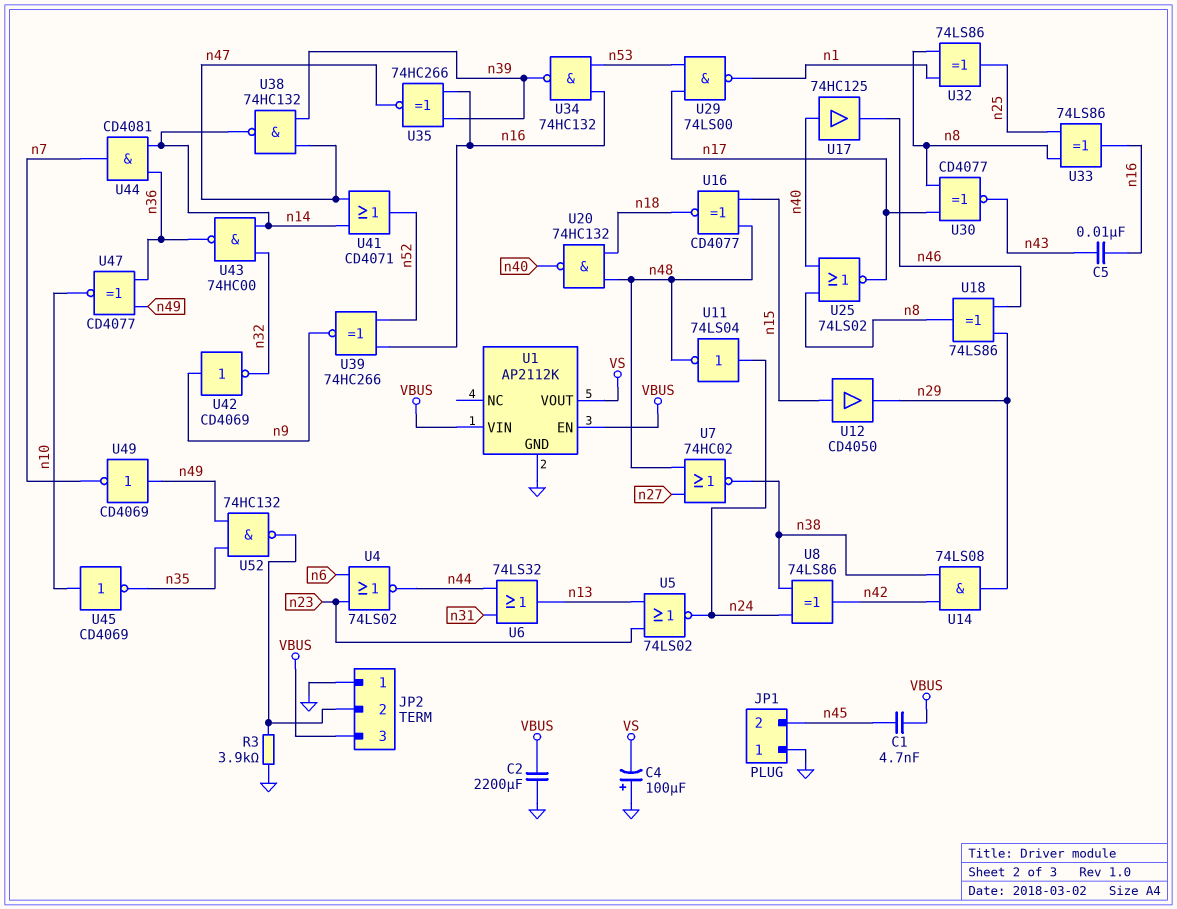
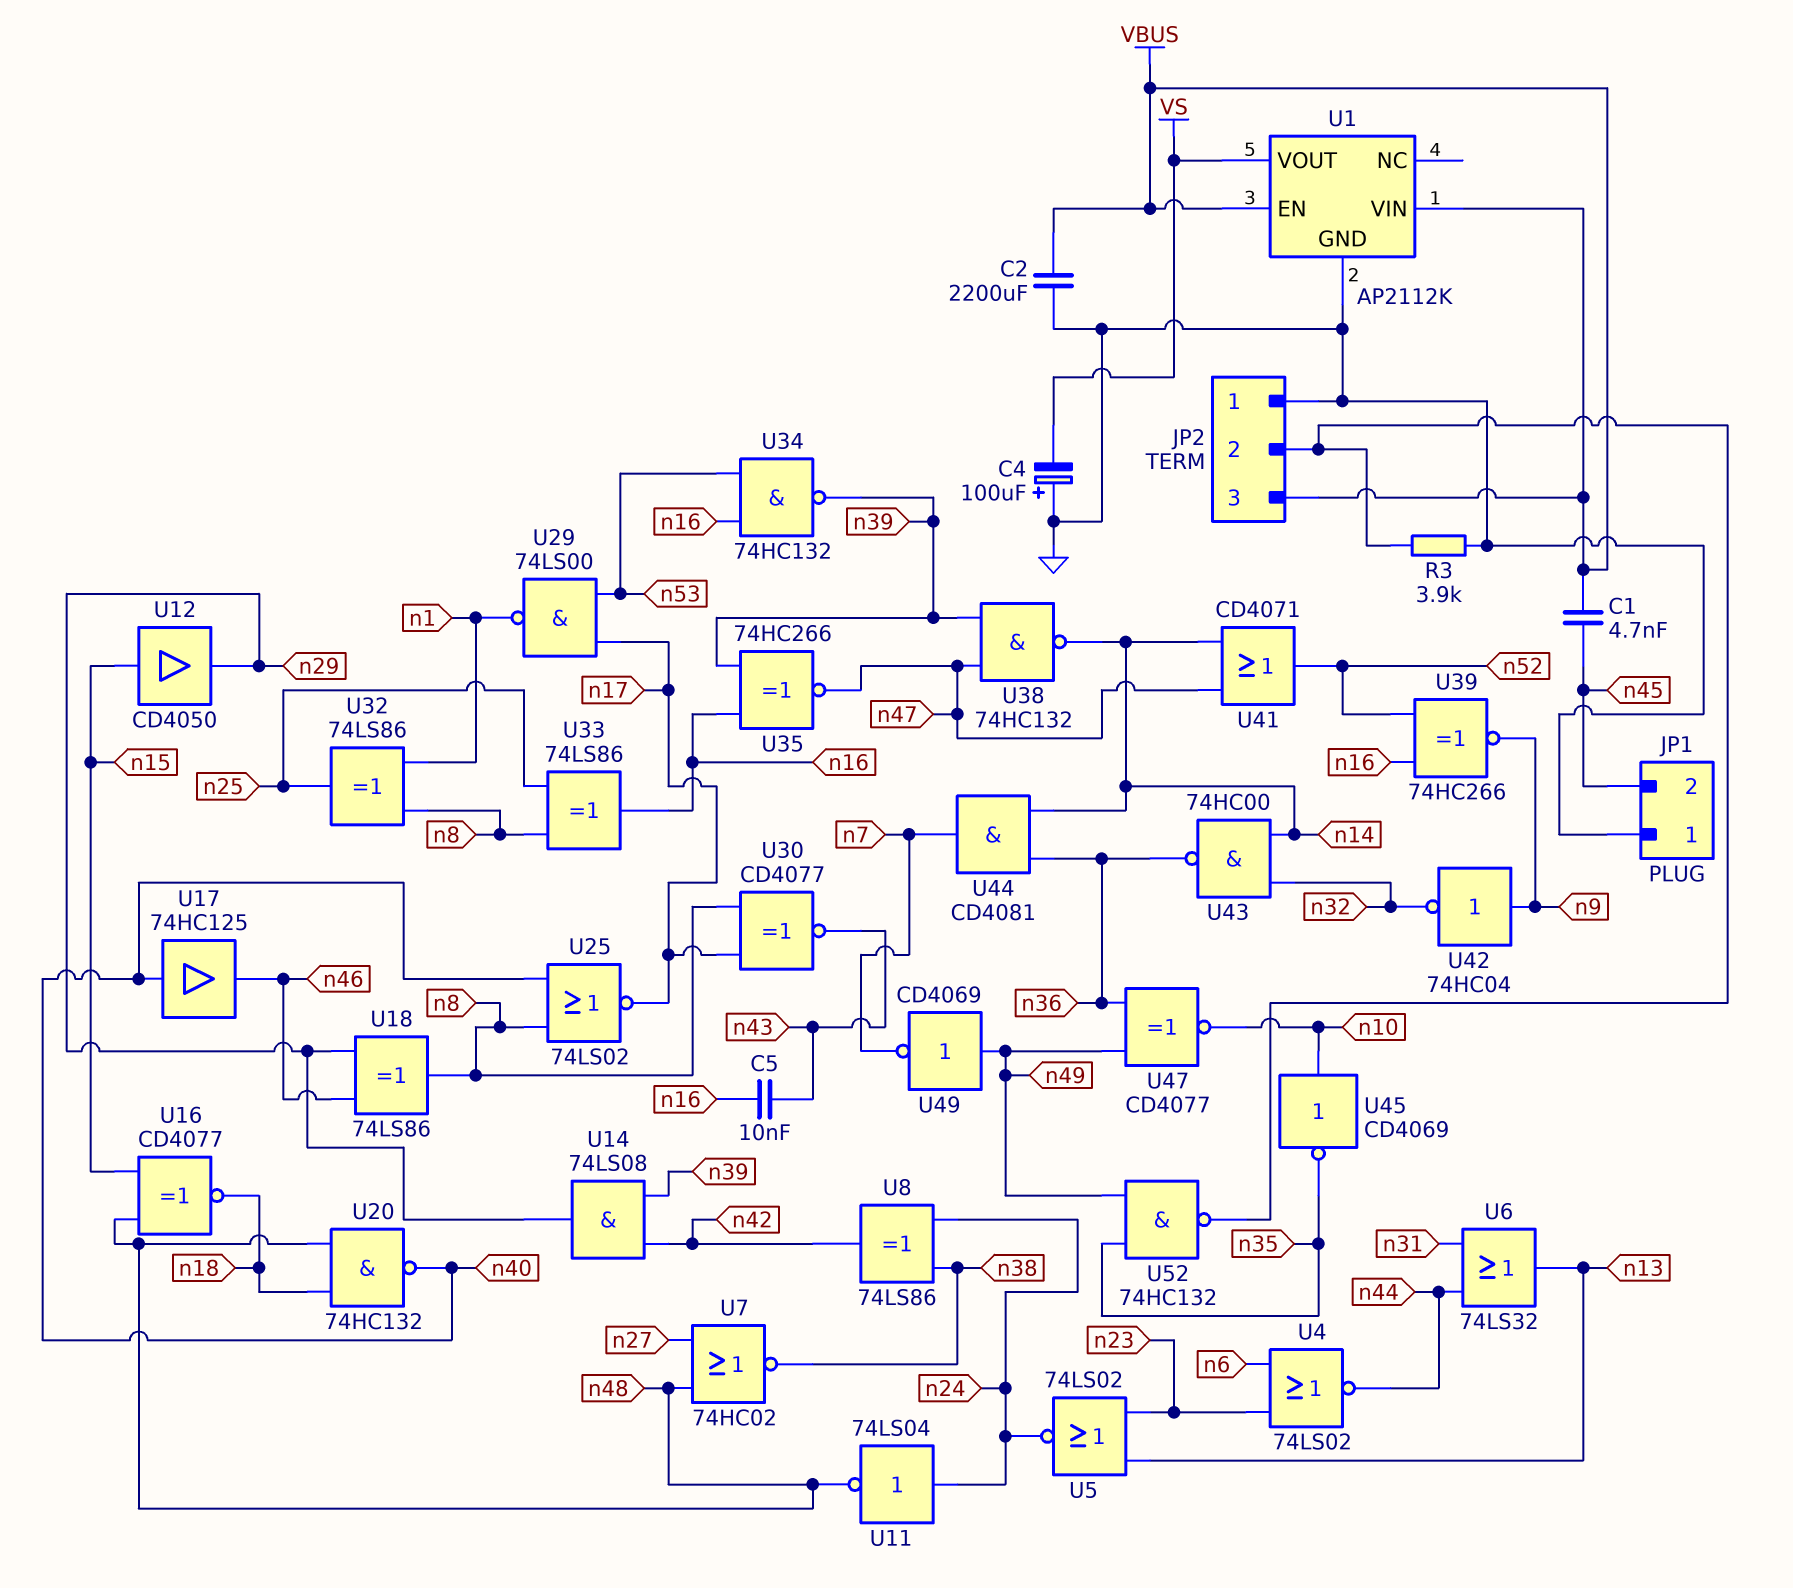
U14: AND 74LS08 (in n38, in n42, out n29) -> AND 74LS08 (in n39, in n42, out n29)
U42: NOT CD4069 (in n9, out n32) -> NOT 74HC04 (in n9, out n32)

